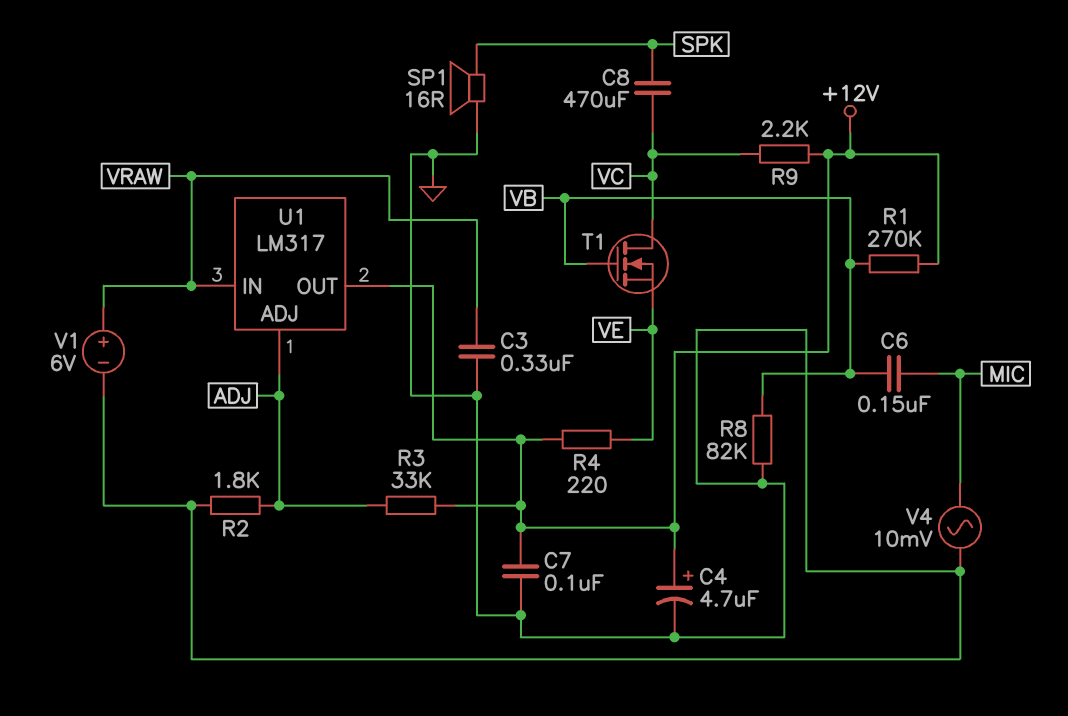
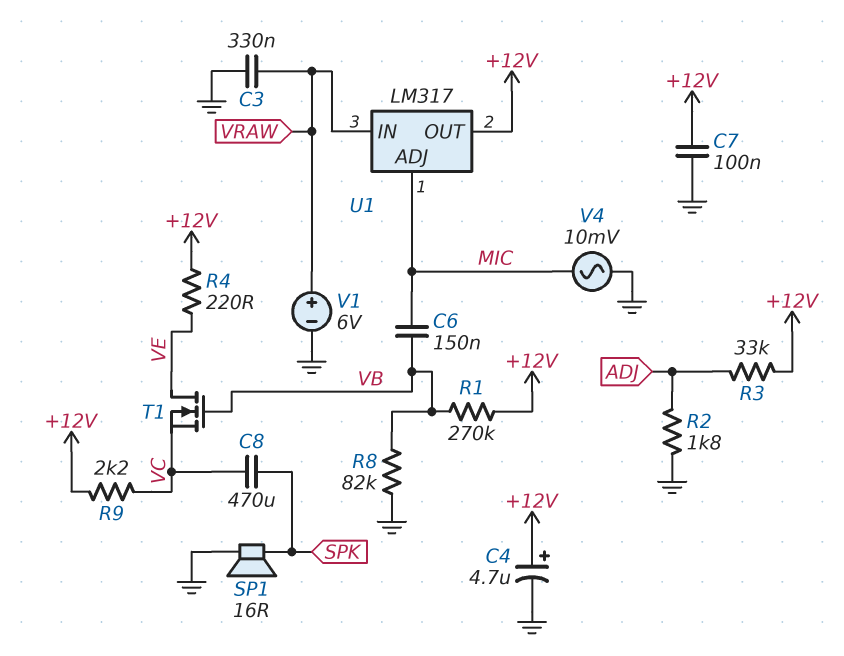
T1: NMOS (G VB, D VC, S VE) -> NMOS (G VB, D VE, S VC)
U1 pin ADJ: ADJ -> MIC

